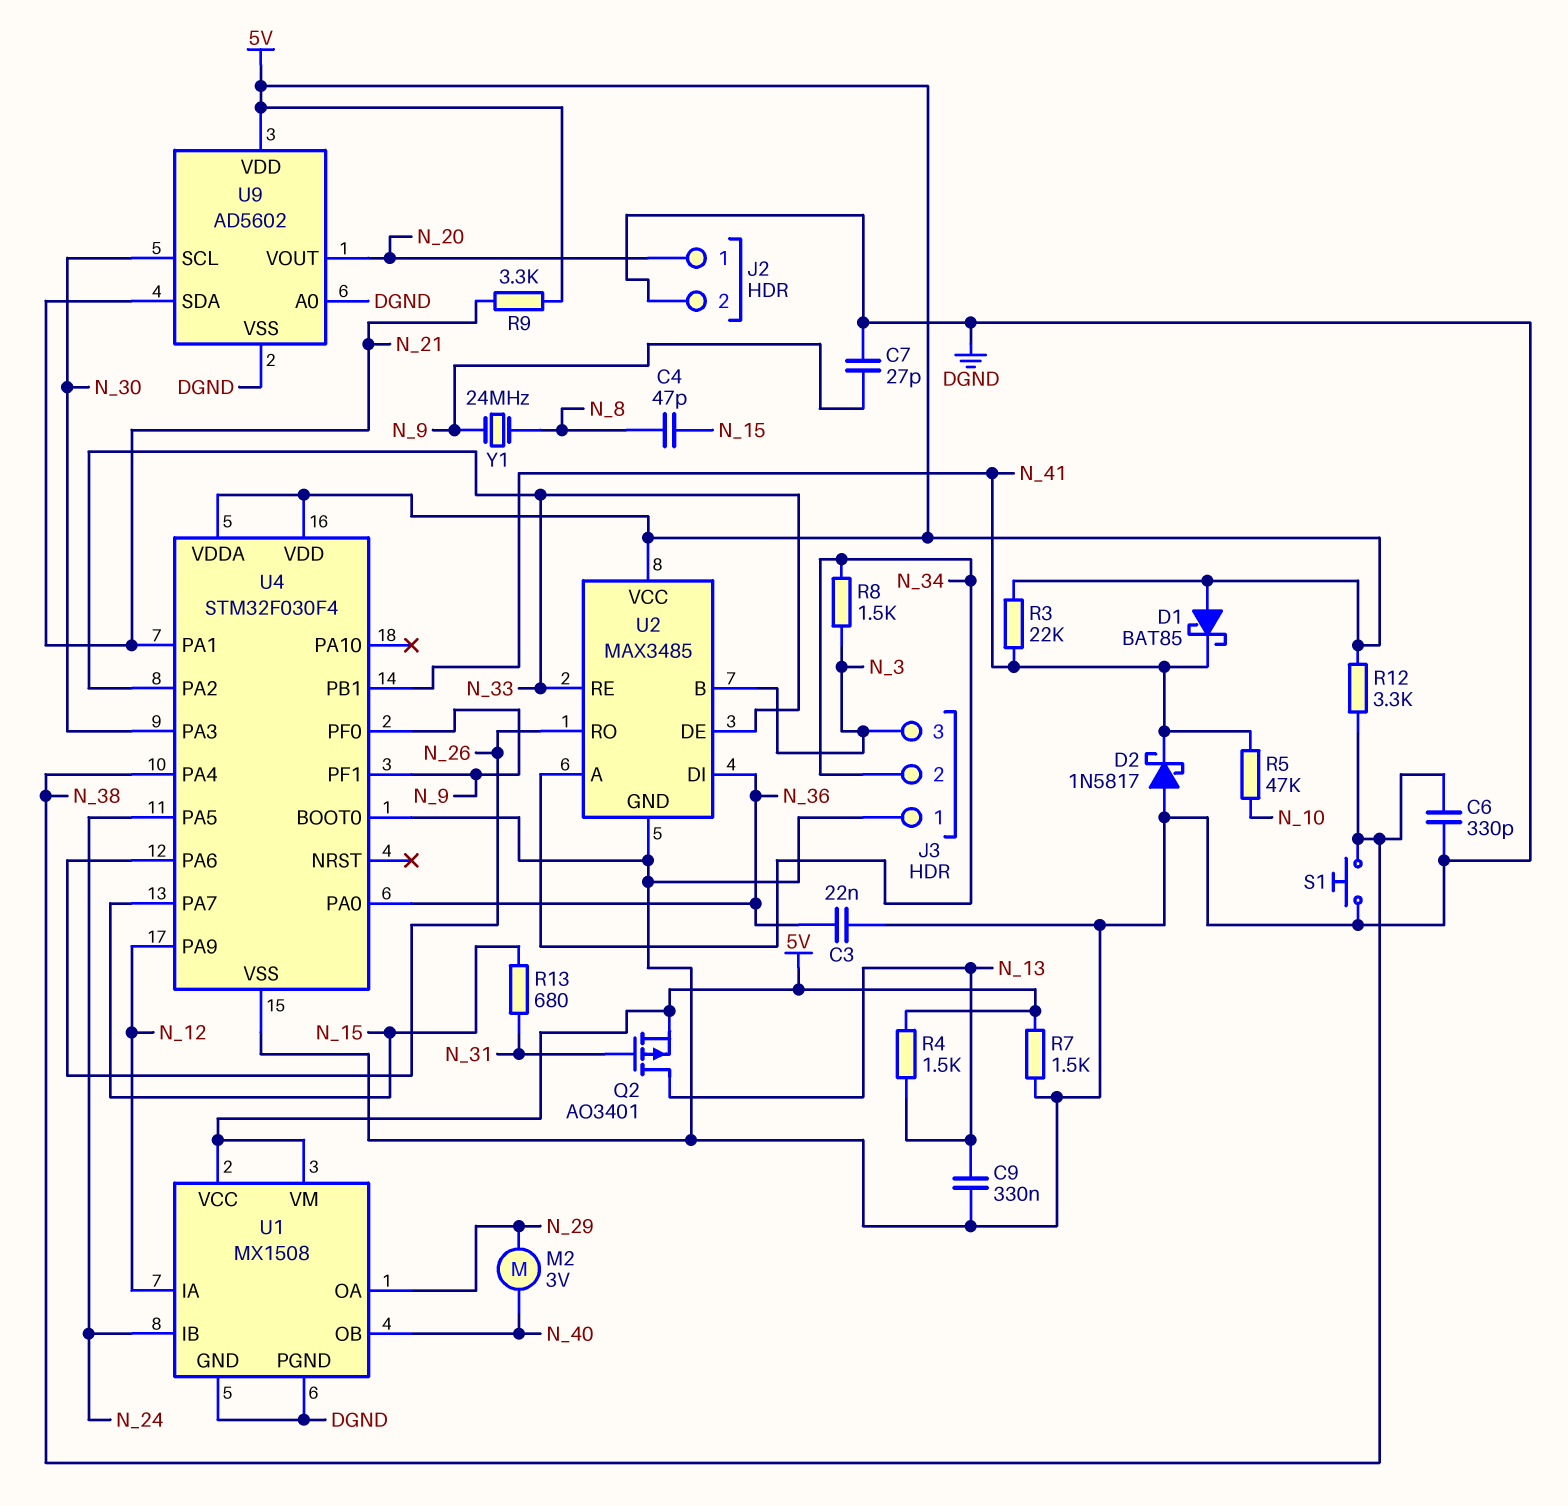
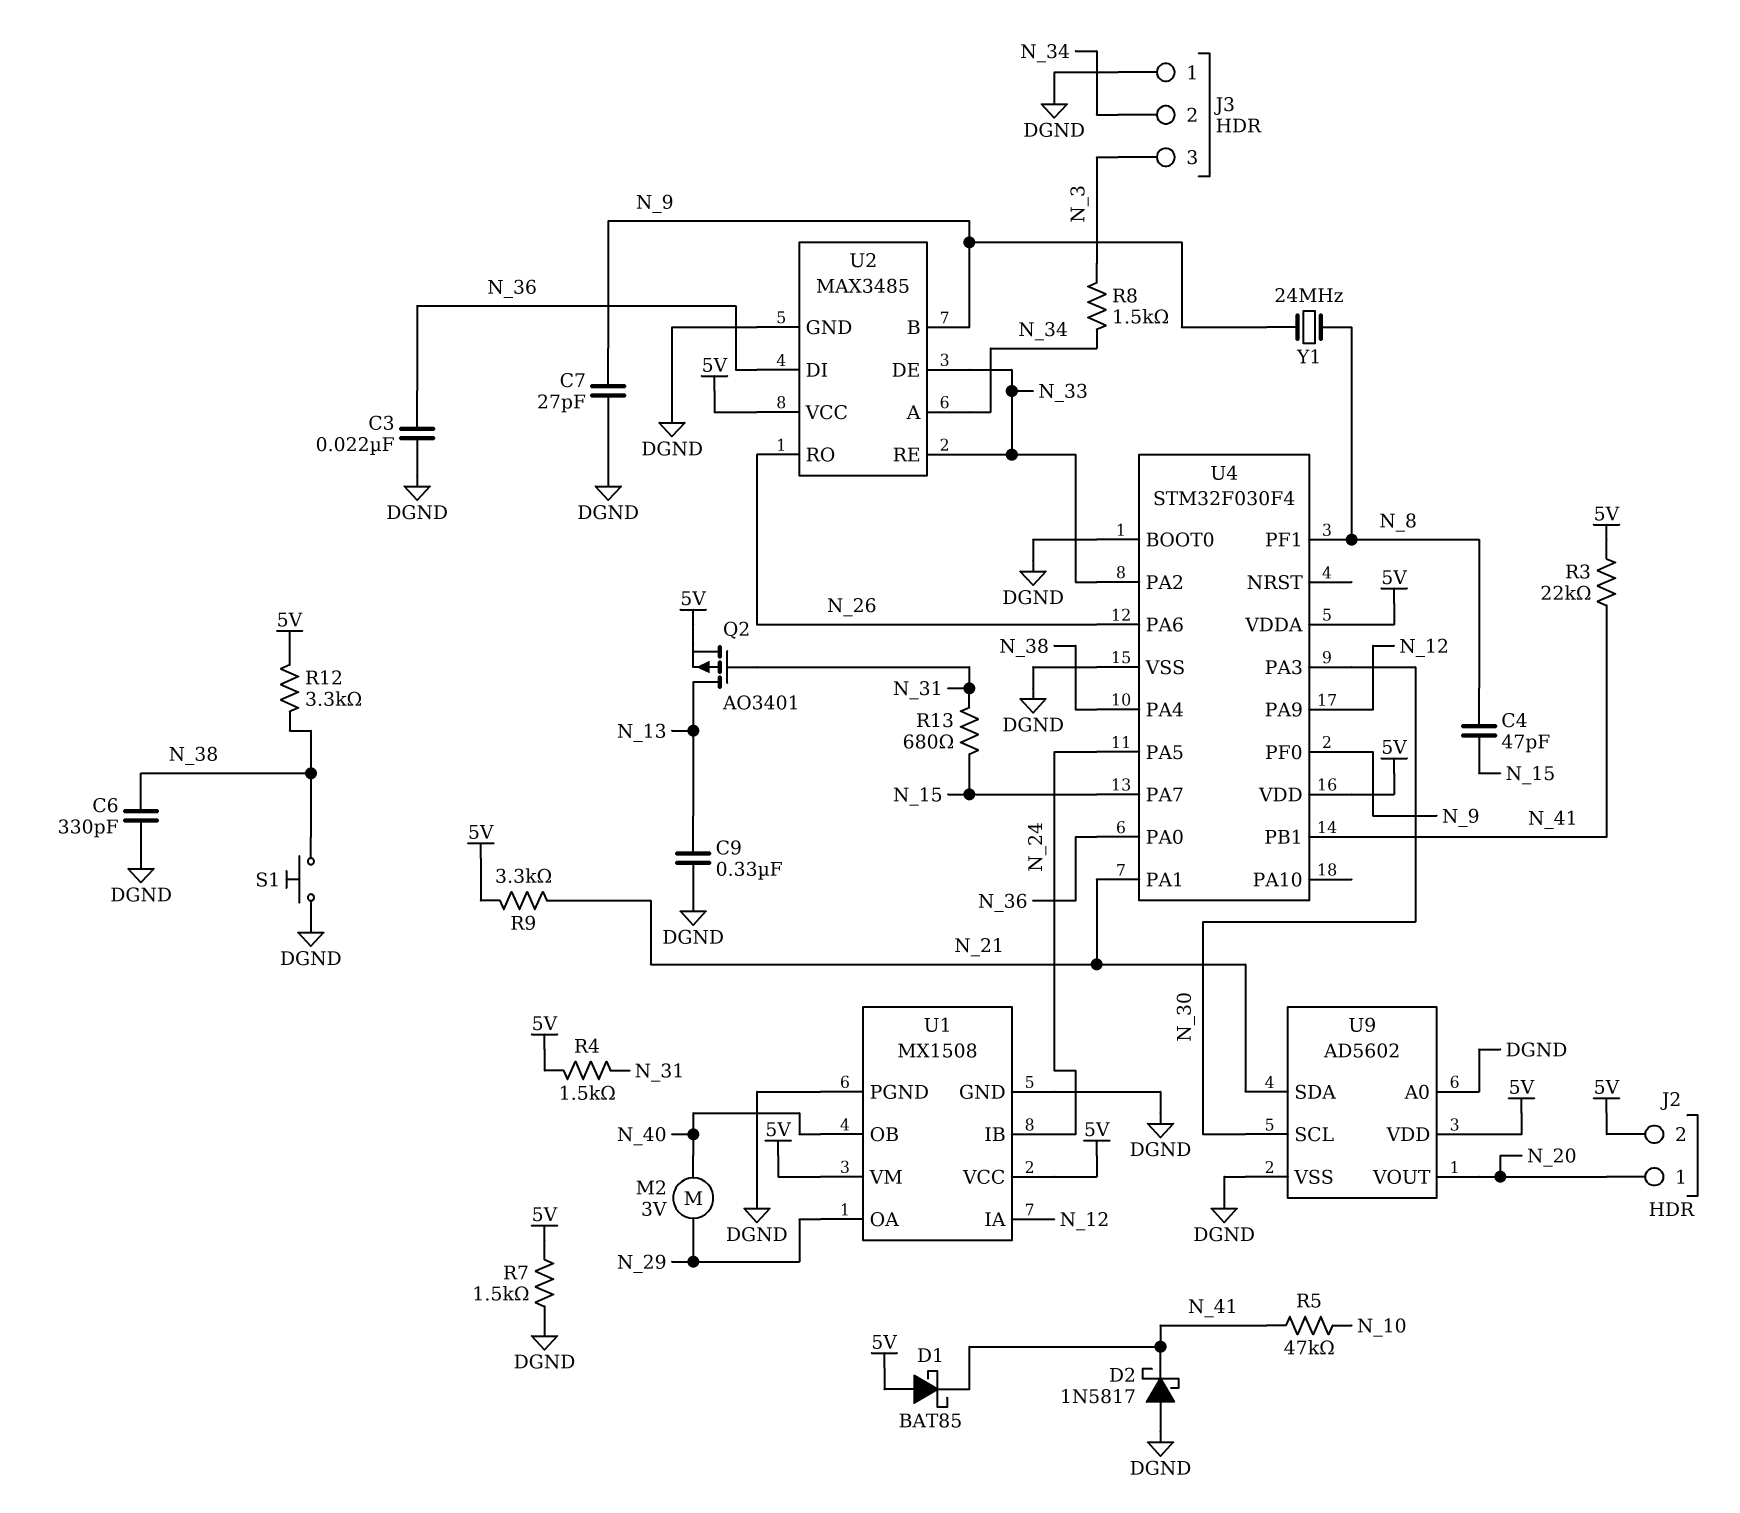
J2 pin 2: DGND -> 5V
R4: 1.5k (5V, N_13) -> 1.5k (5V, N_31)
U2 pin B: N_3 -> N_9
U4 pin PF1: N_9 -> N_8

